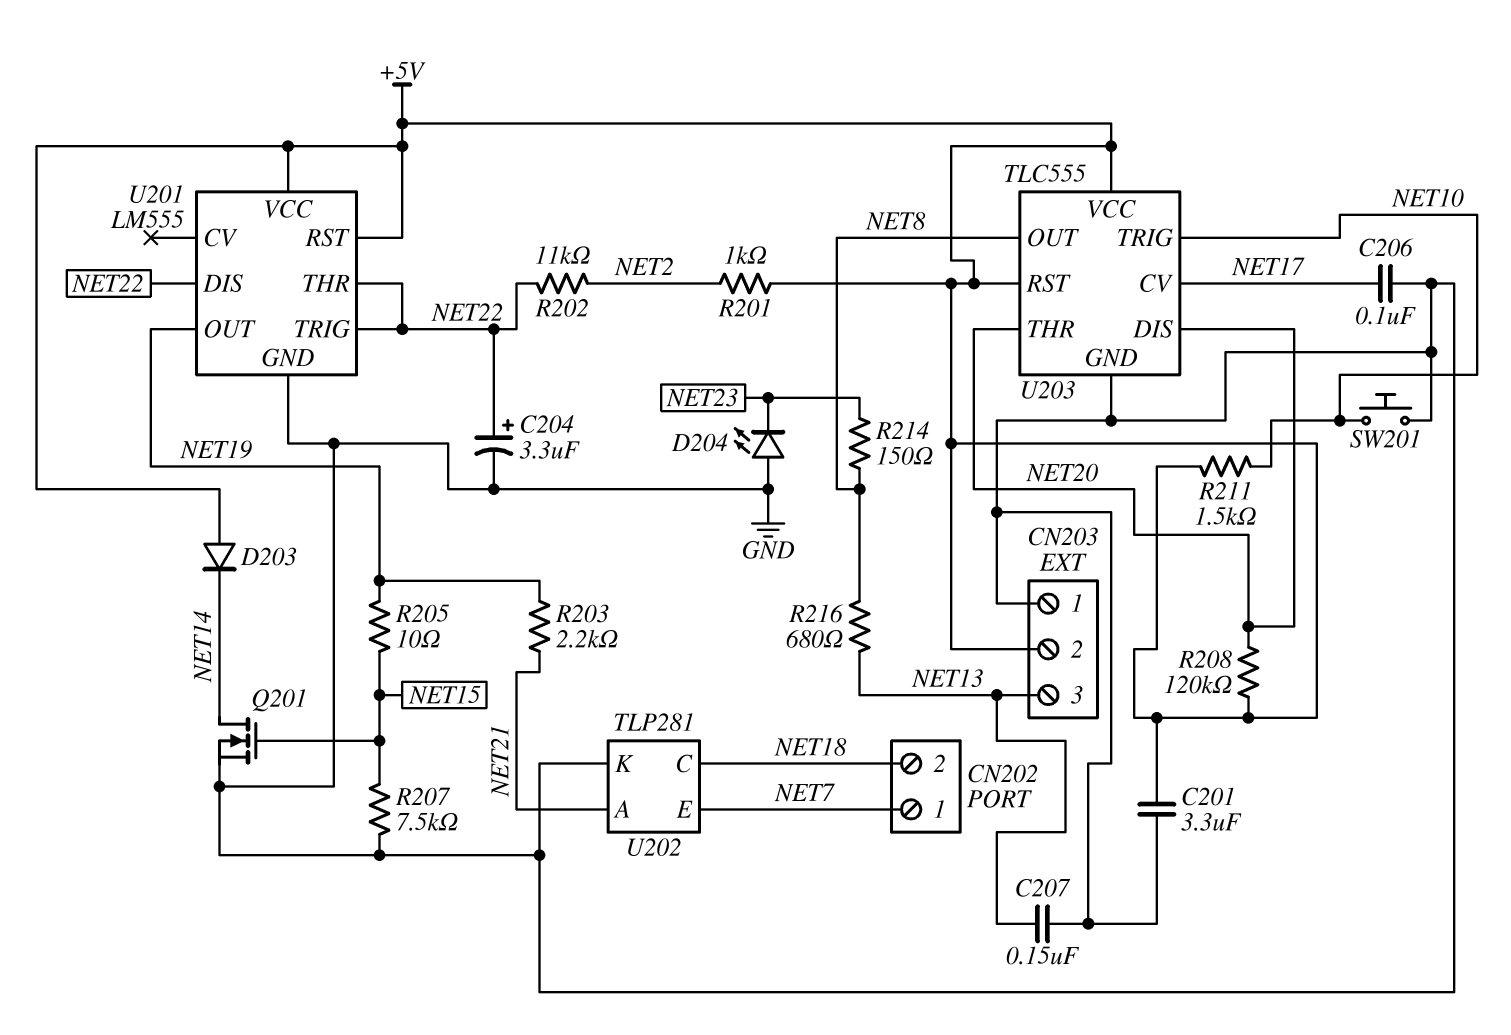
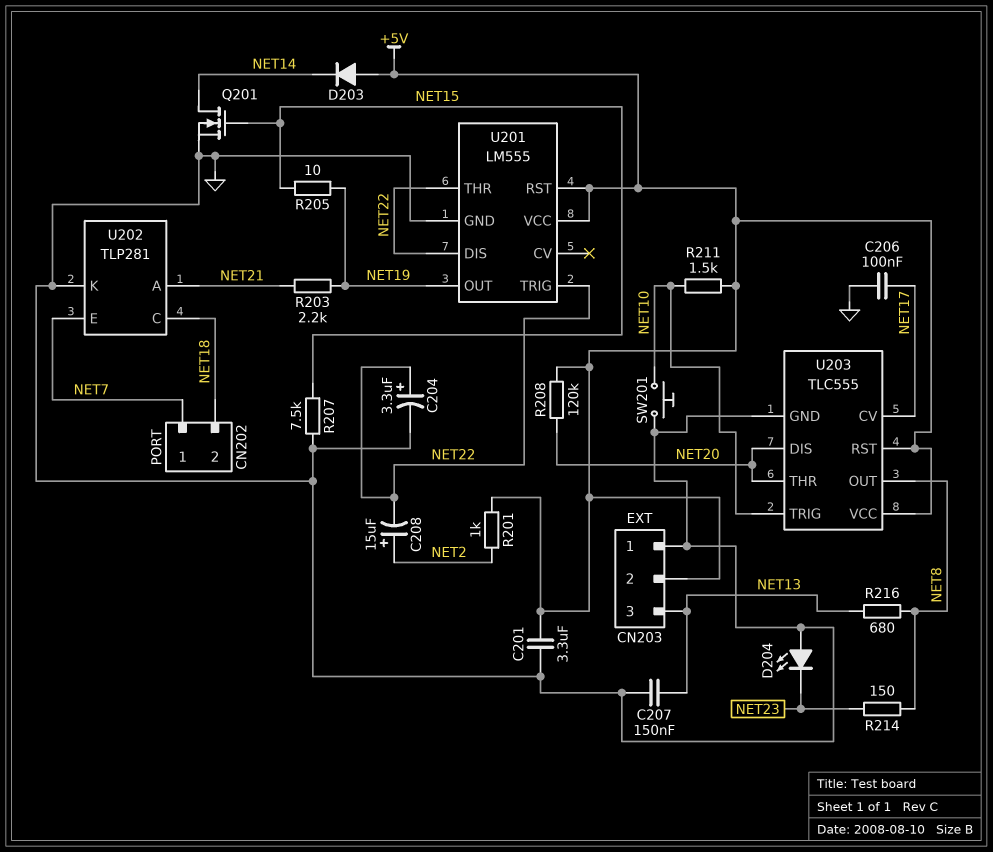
C208: none -> 15uF (plus NET2, minus NET22)
R202: 11k (NET2, NET22) -> none

